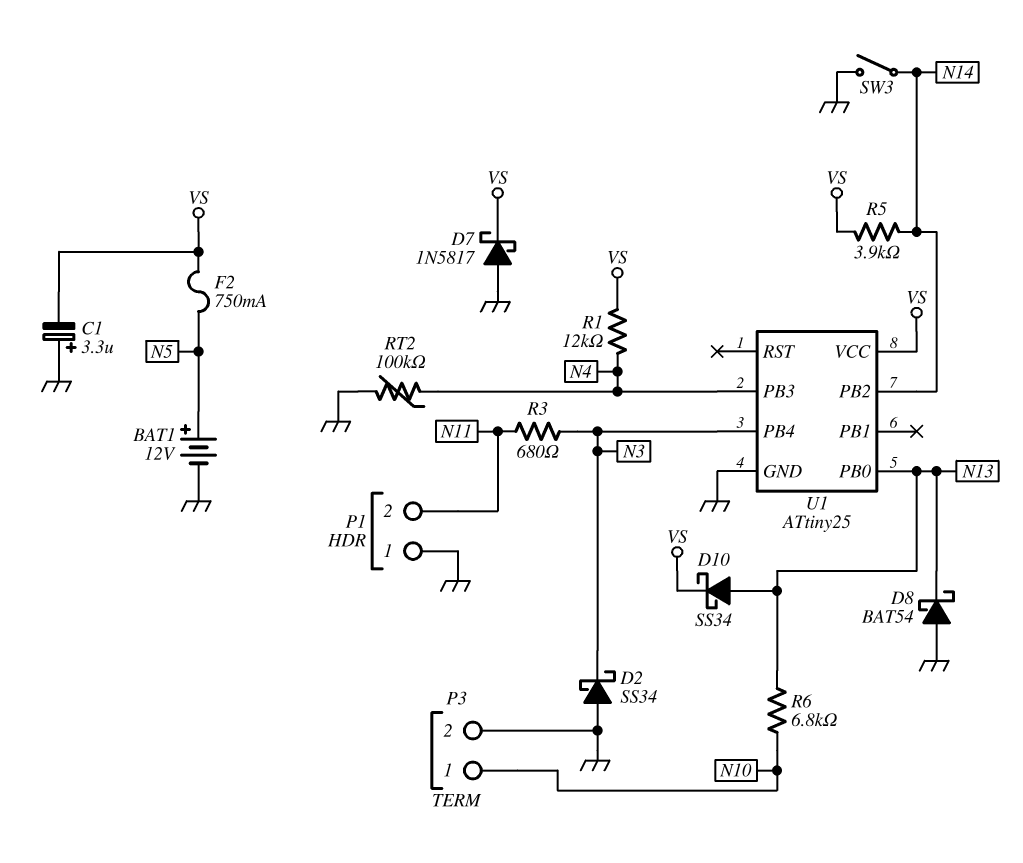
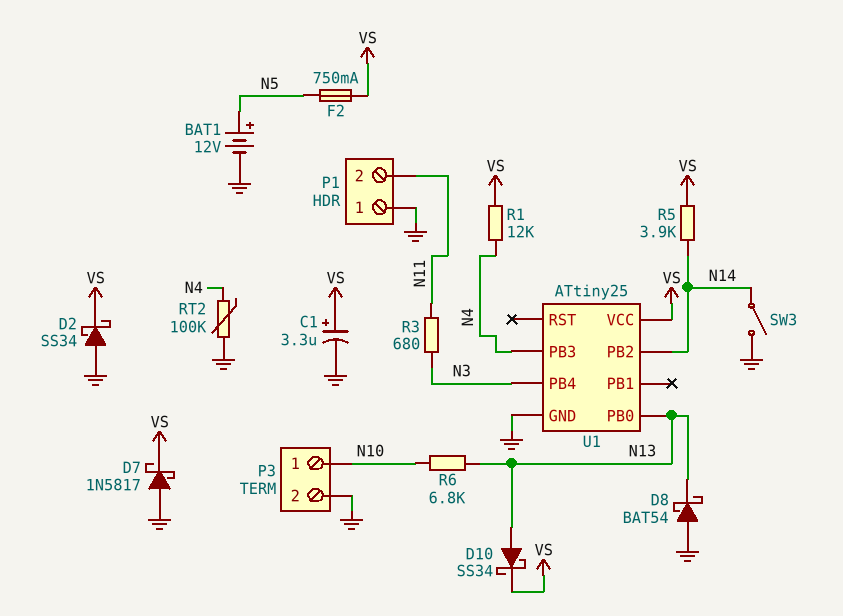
C1: 3.3uF (plus GND, minus VS) -> 3.3uF (plus VS, minus GND)
D2: schottky SS34 (A GND, K N3) -> schottky SS34 (A GND, K VS)

